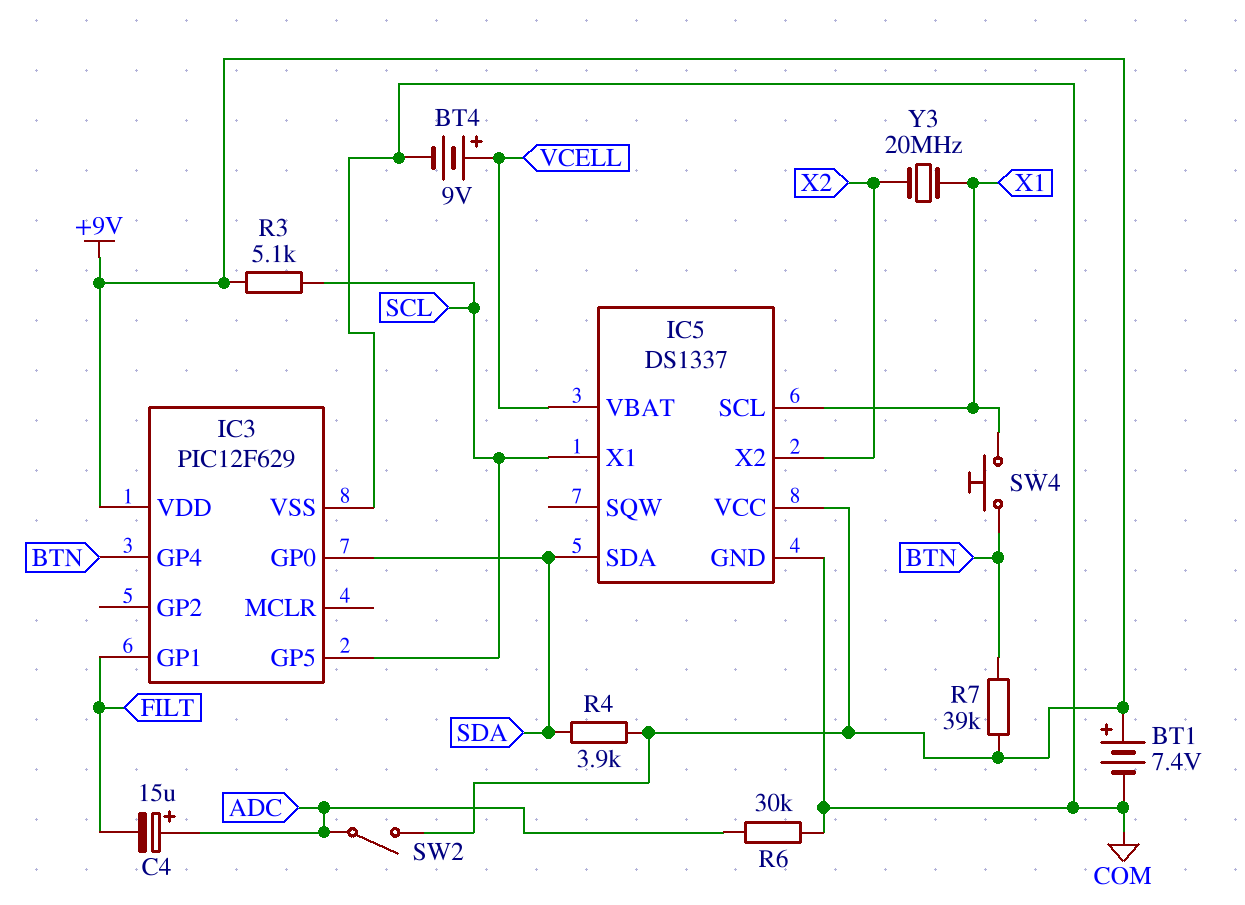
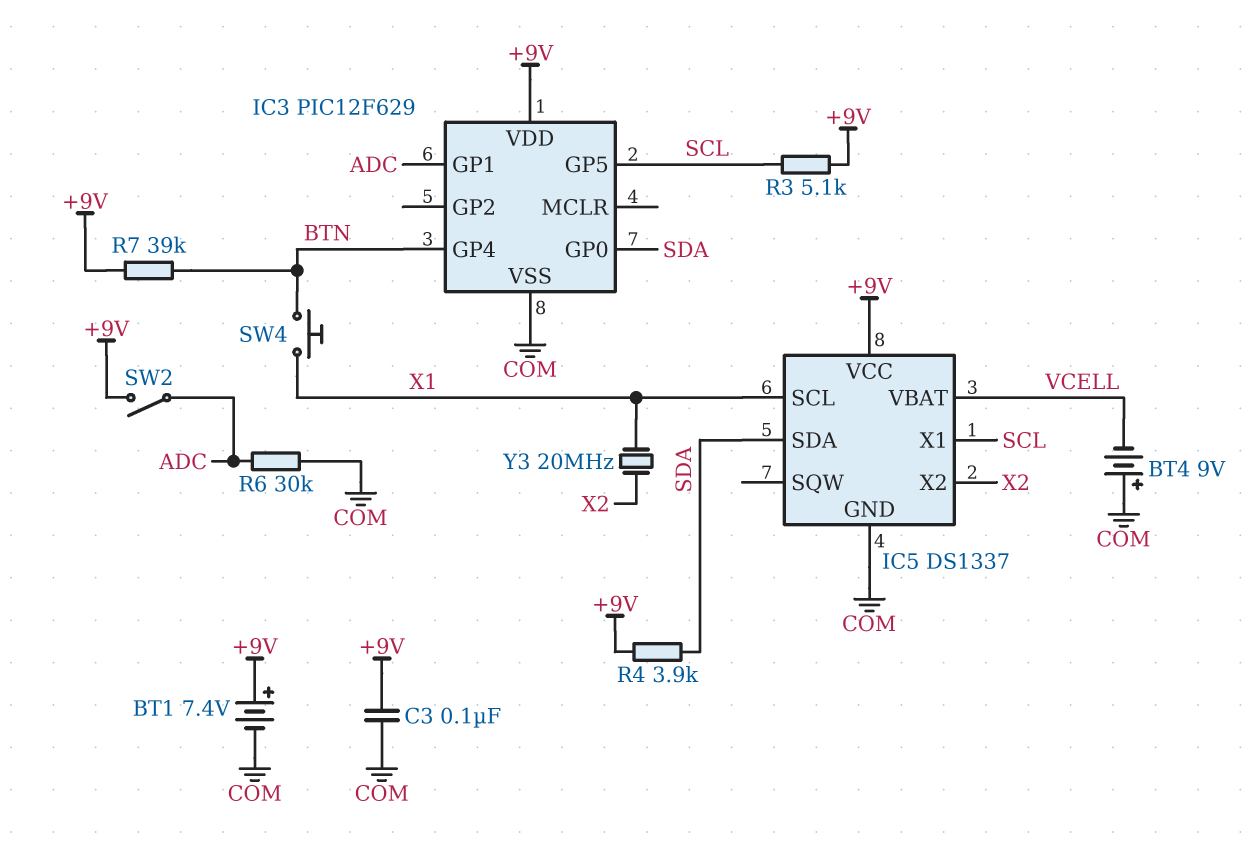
BT4: 9V (plus VCELL, minus COM) -> 9V (plus COM, minus VCELL)
C3: none -> 100nF (+9V, COM)
C4: 15uF (plus ADC, minus FILT) -> none
IC3 pin GP1: FILT -> ADC

